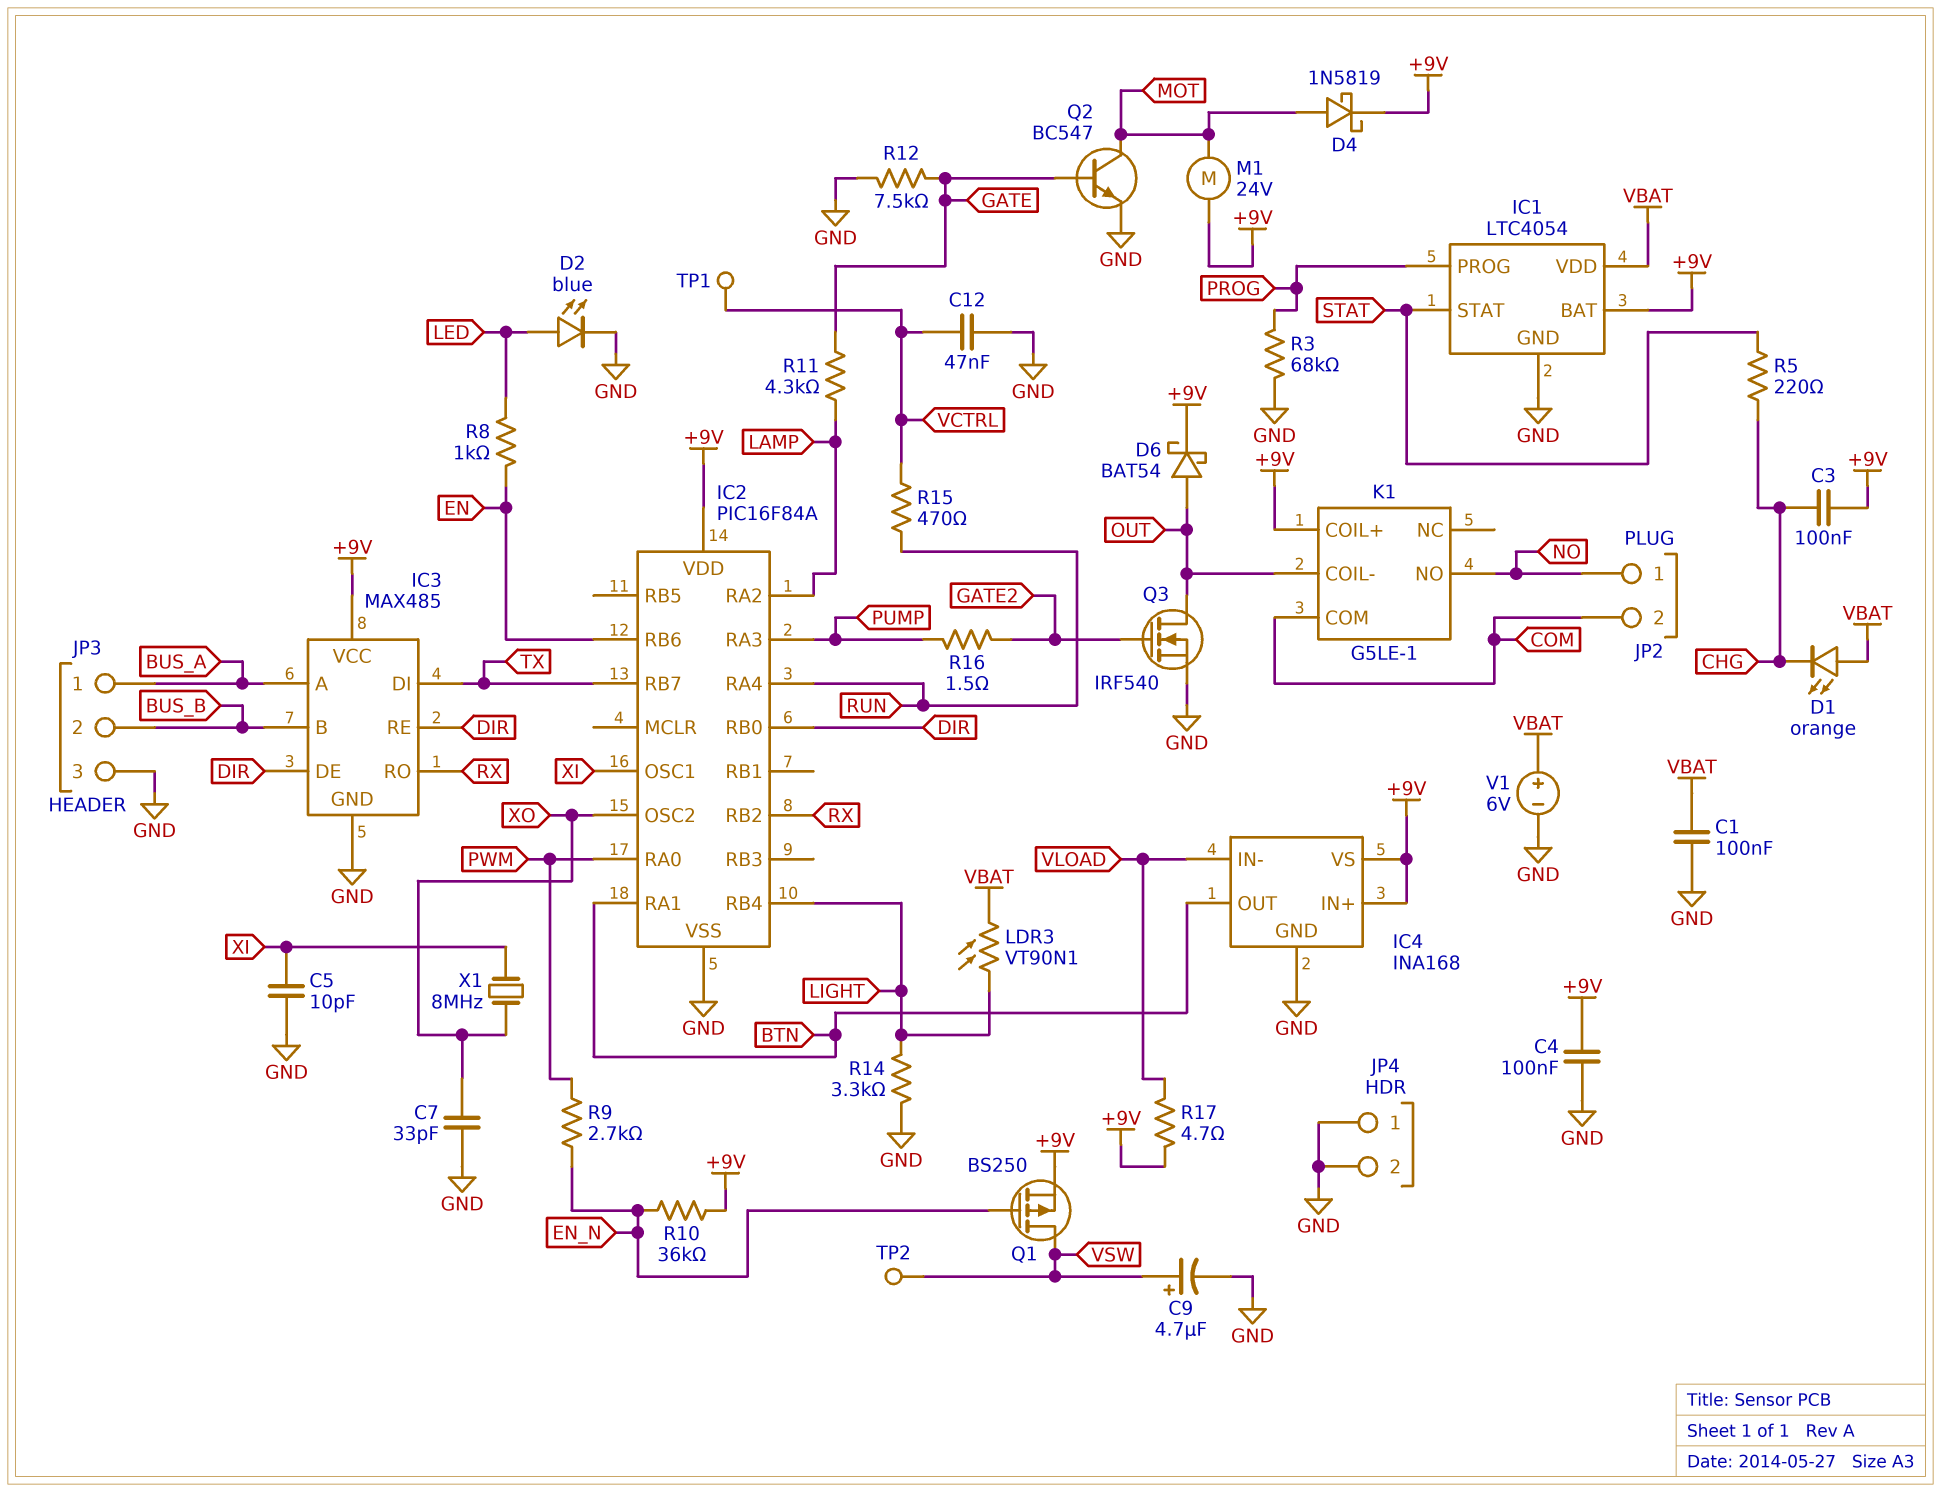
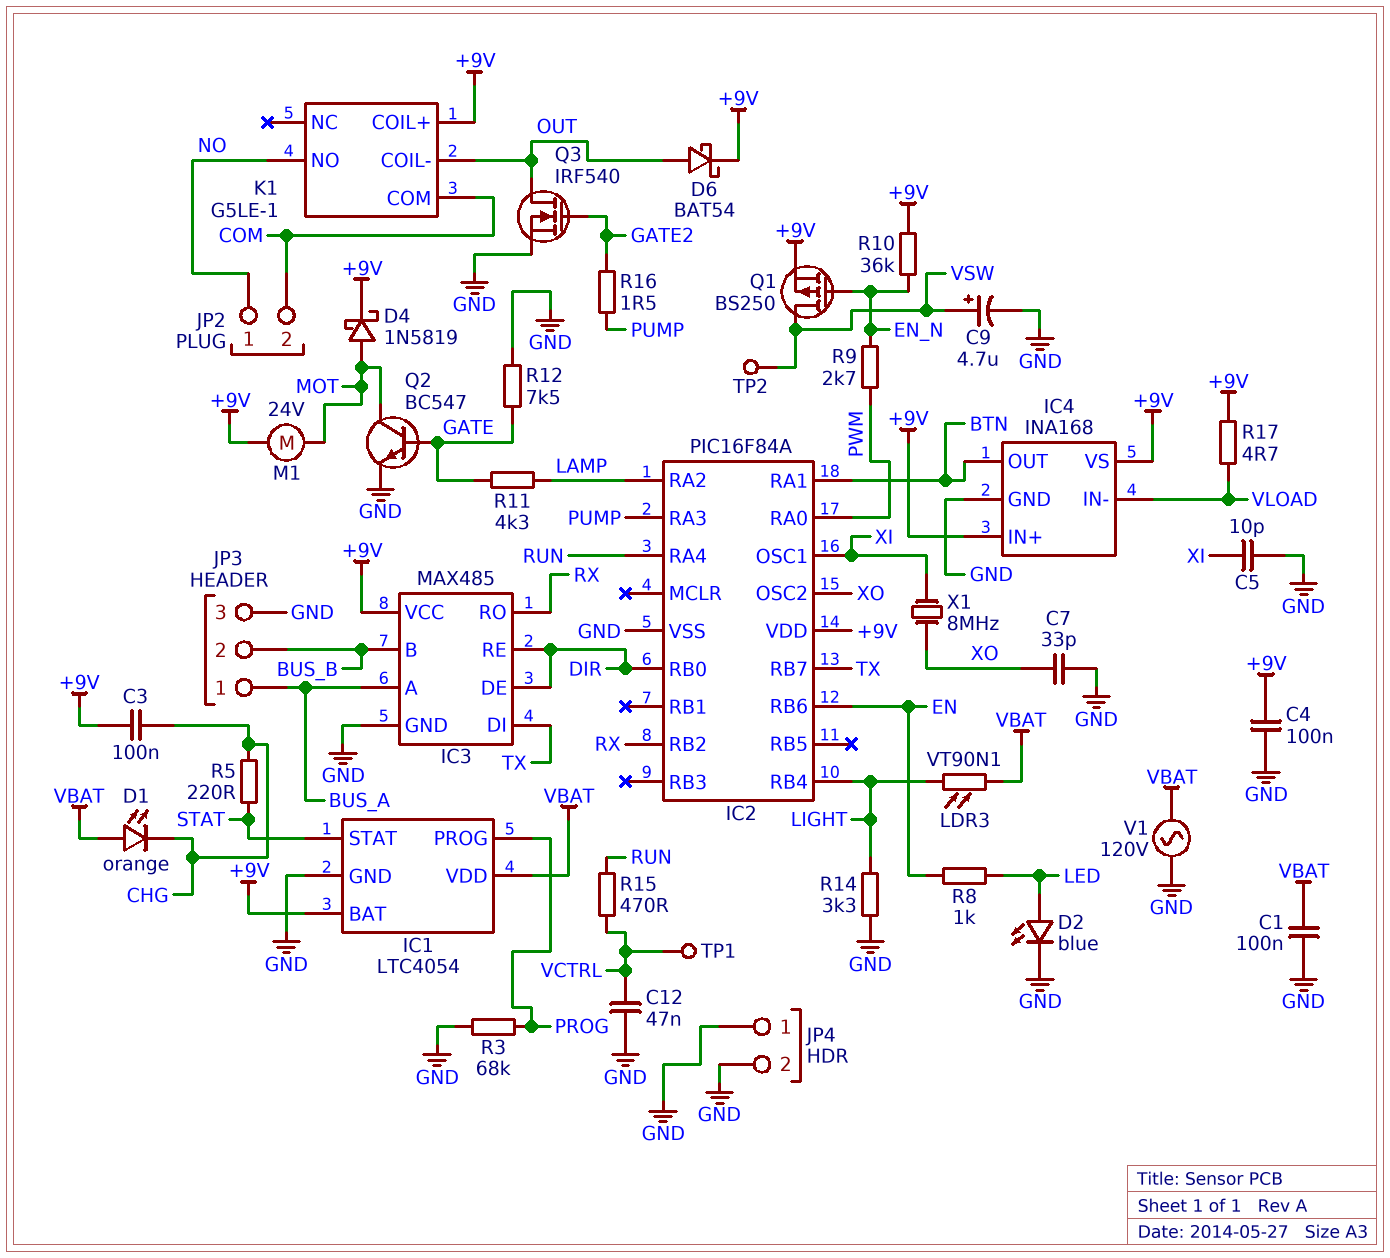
V1: 6V (plus VBAT, minus GND) -> AC 120V (GND, VBAT)

